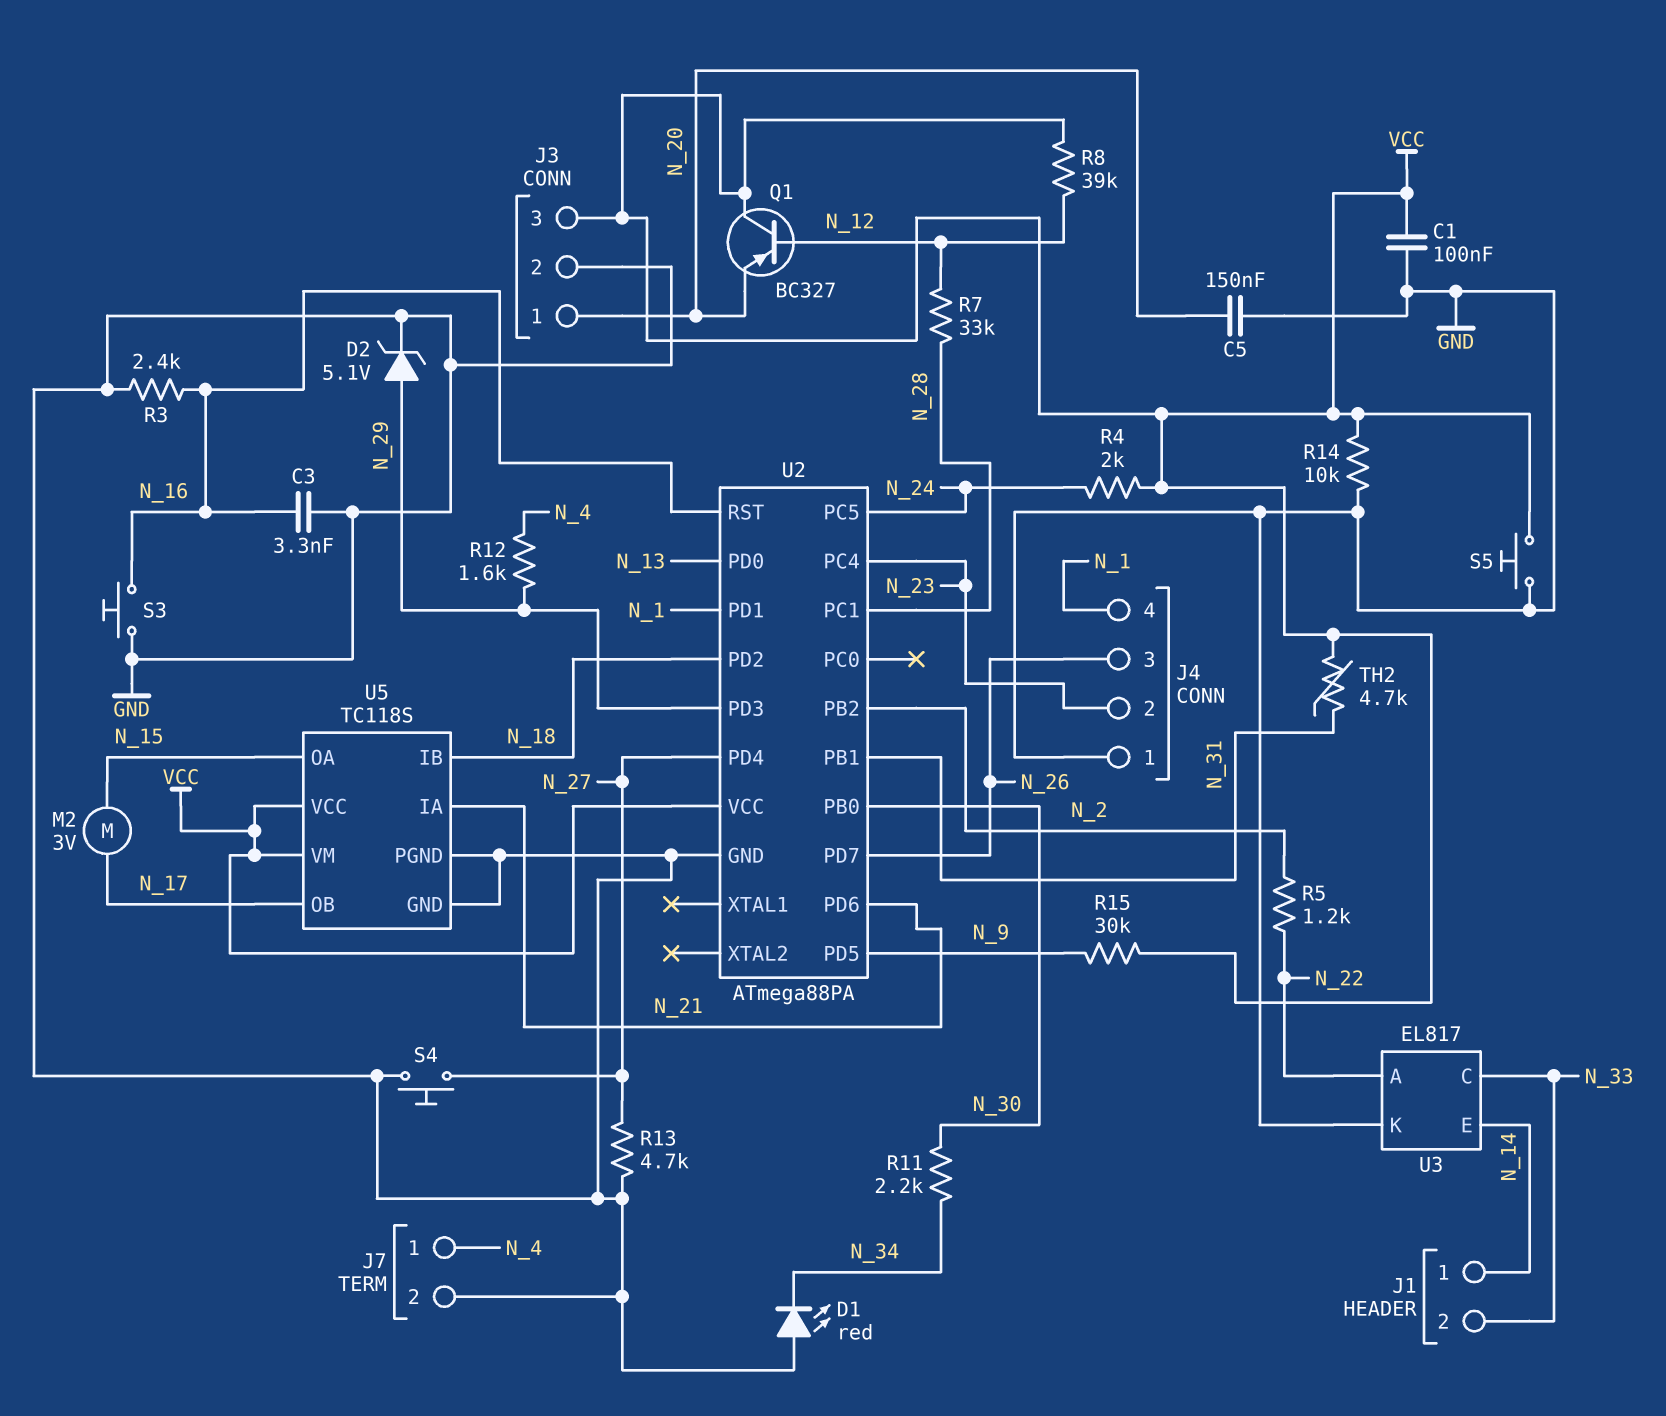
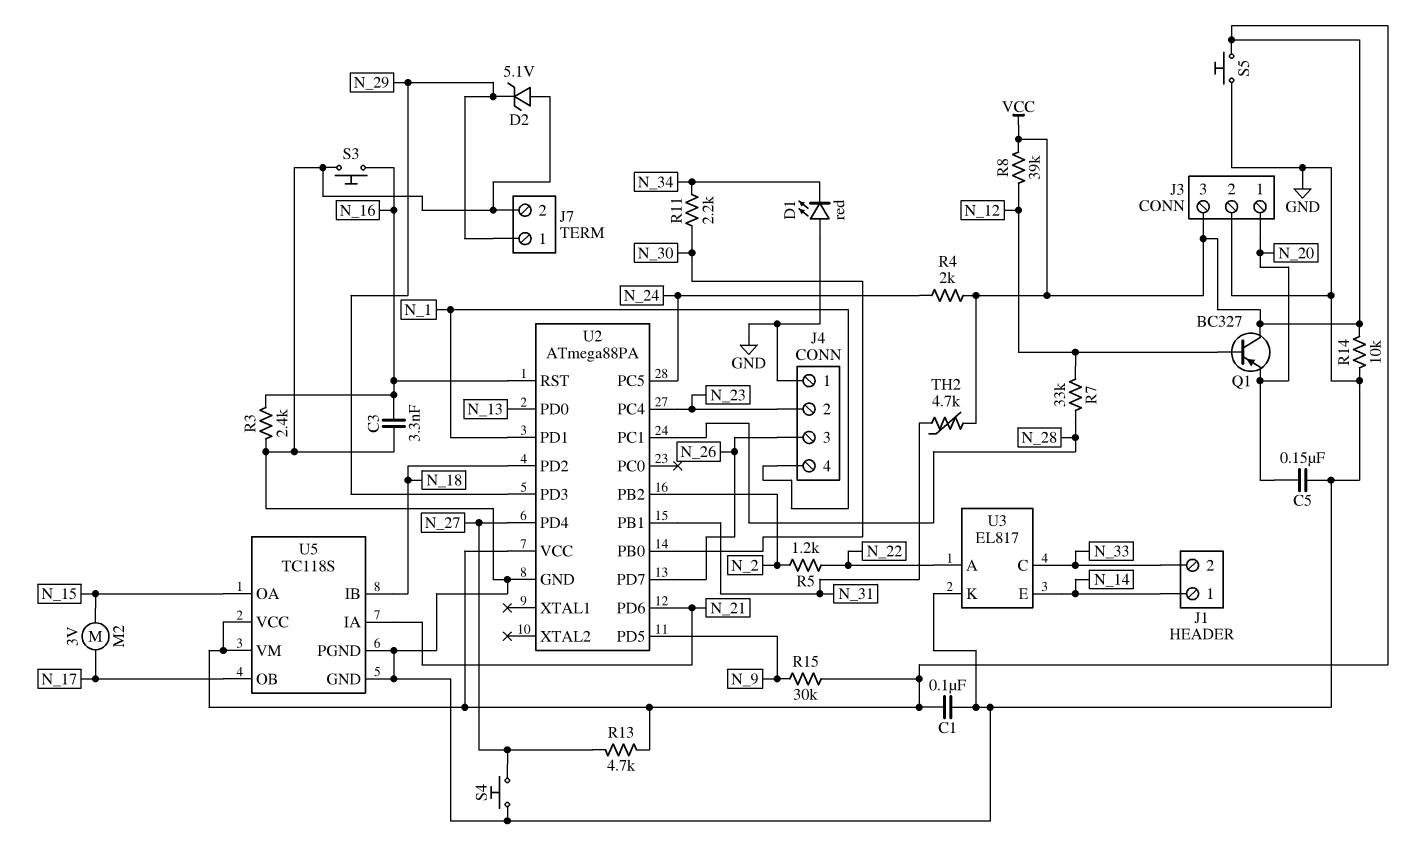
D2: zener 5.1V (A N_29, K GND) -> zener 5.1V (A GND, K N_29)
J7 pin 1: N_4 -> N_29
R12: 1.6k (N_4, N_29) -> none
R13: 4.7k (GND, N_27) -> 4.7k (N_27, VCC)

